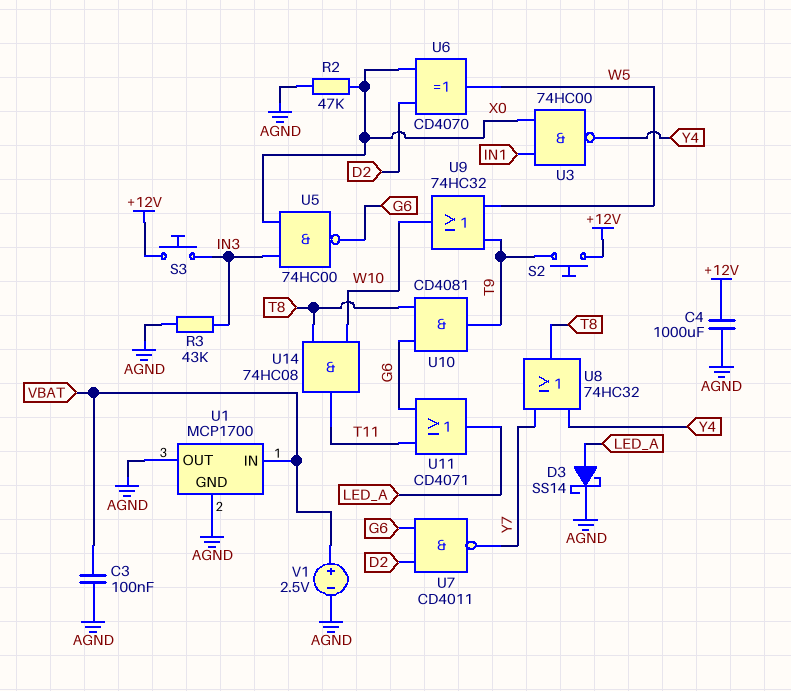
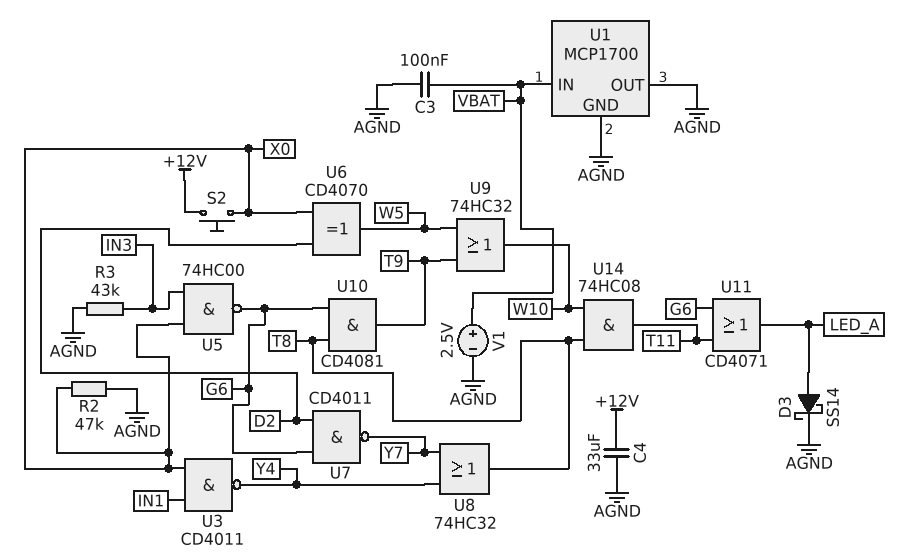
C4: 1000uF (+12V, AGND) -> 33uF (+12V, AGND)
S2: button (+12V, T9) -> button (+12V, X0)
S3: button (+12V, IN3) -> none
U3: NAND 74HC00 (in IN1, in X0, out Y4) -> NAND CD4011 (in IN1, in X0, out Y4)

